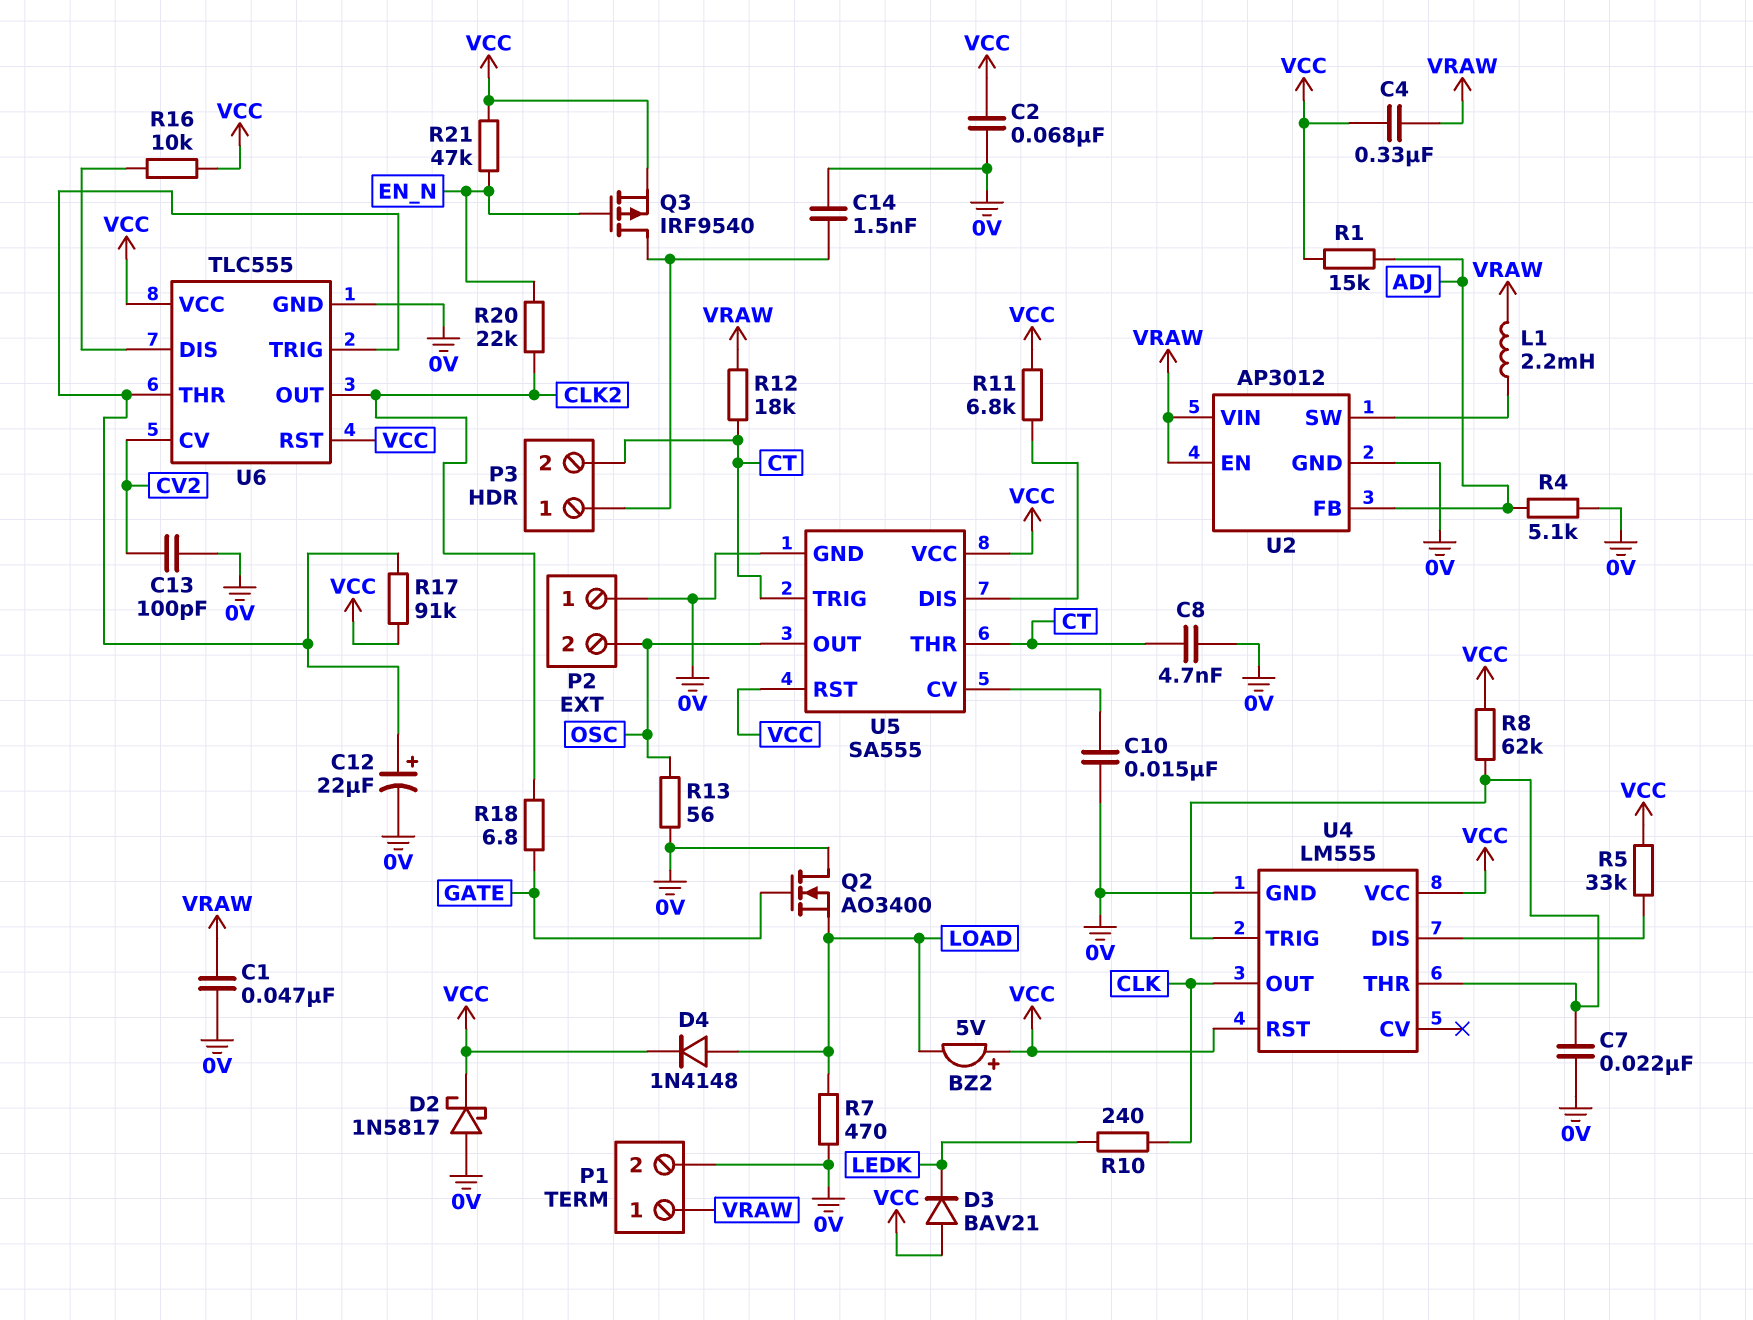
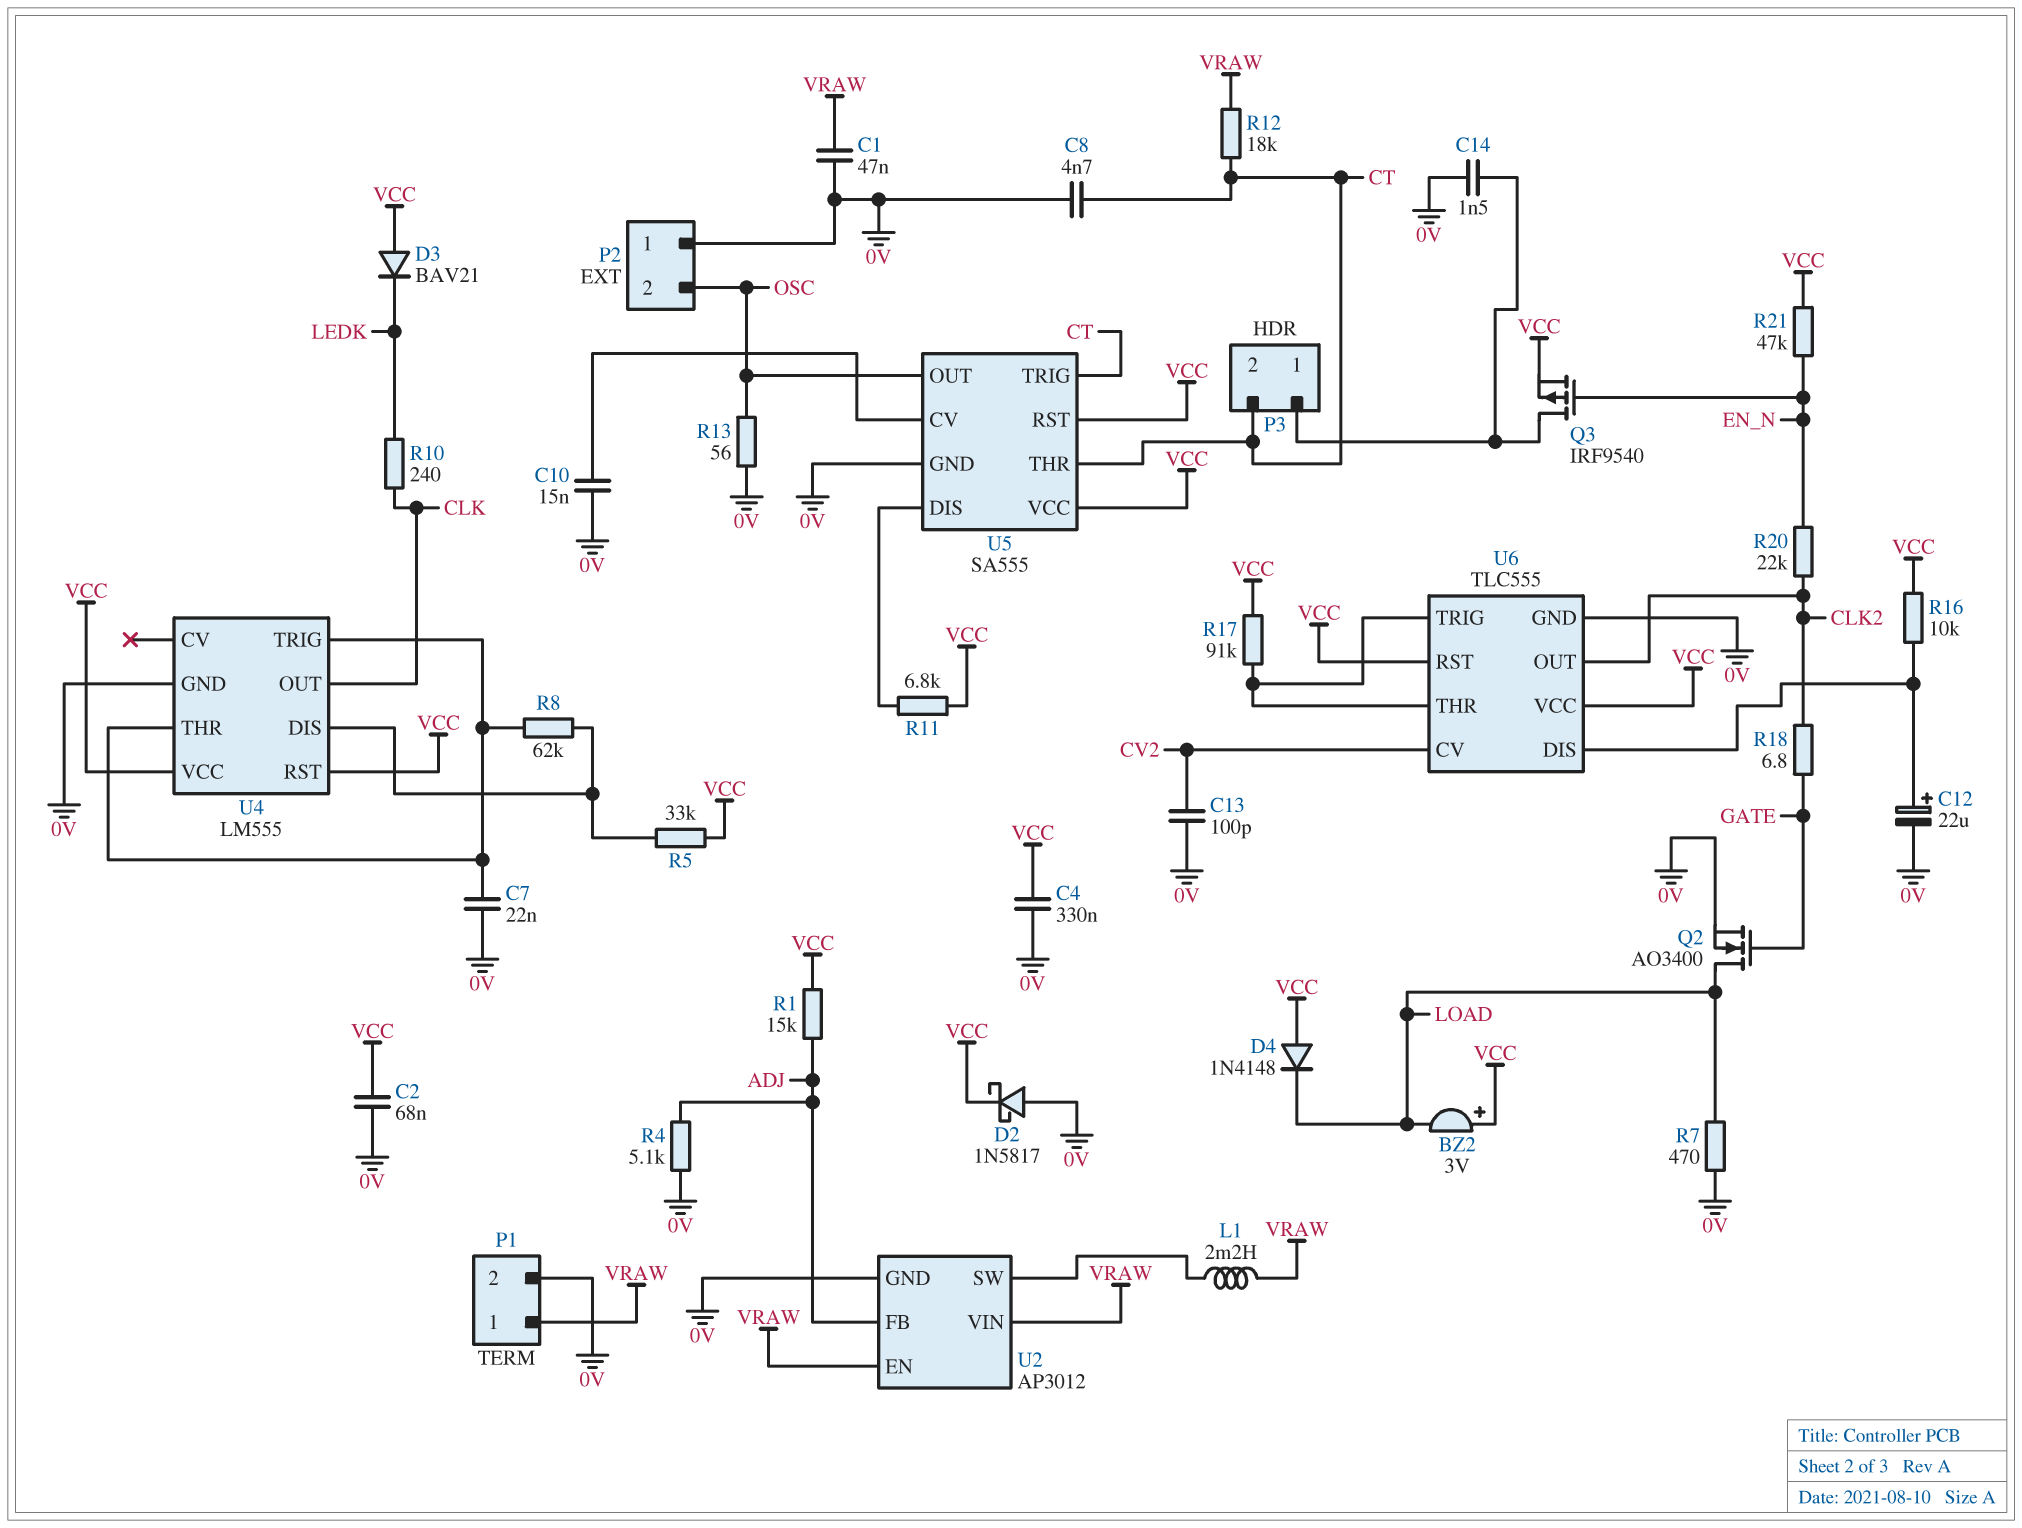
BZ2: buzzer 5V (plus VCC, minus LOAD) -> buzzer 3V (plus VCC, minus LOAD)
C4: 330nF (VCC, VRAW) -> 330nF (0V, VCC)
C12: 22uF (plus U6/THR, minus 0V) -> 22uF (plus U6/DIS, minus 0V)
D4: diode 1N4148 (A LOAD, K VCC) -> diode 1N4148 (A VCC, K LOAD)
Q2: NMOS AO3400 (G GATE, D 0V, S LOAD) -> NMOS AO3400 (G GATE, D LOAD, S 0V)
R8: 62k (U4/THR, VCC) -> 62k (U4/DIS, U4/THR)

